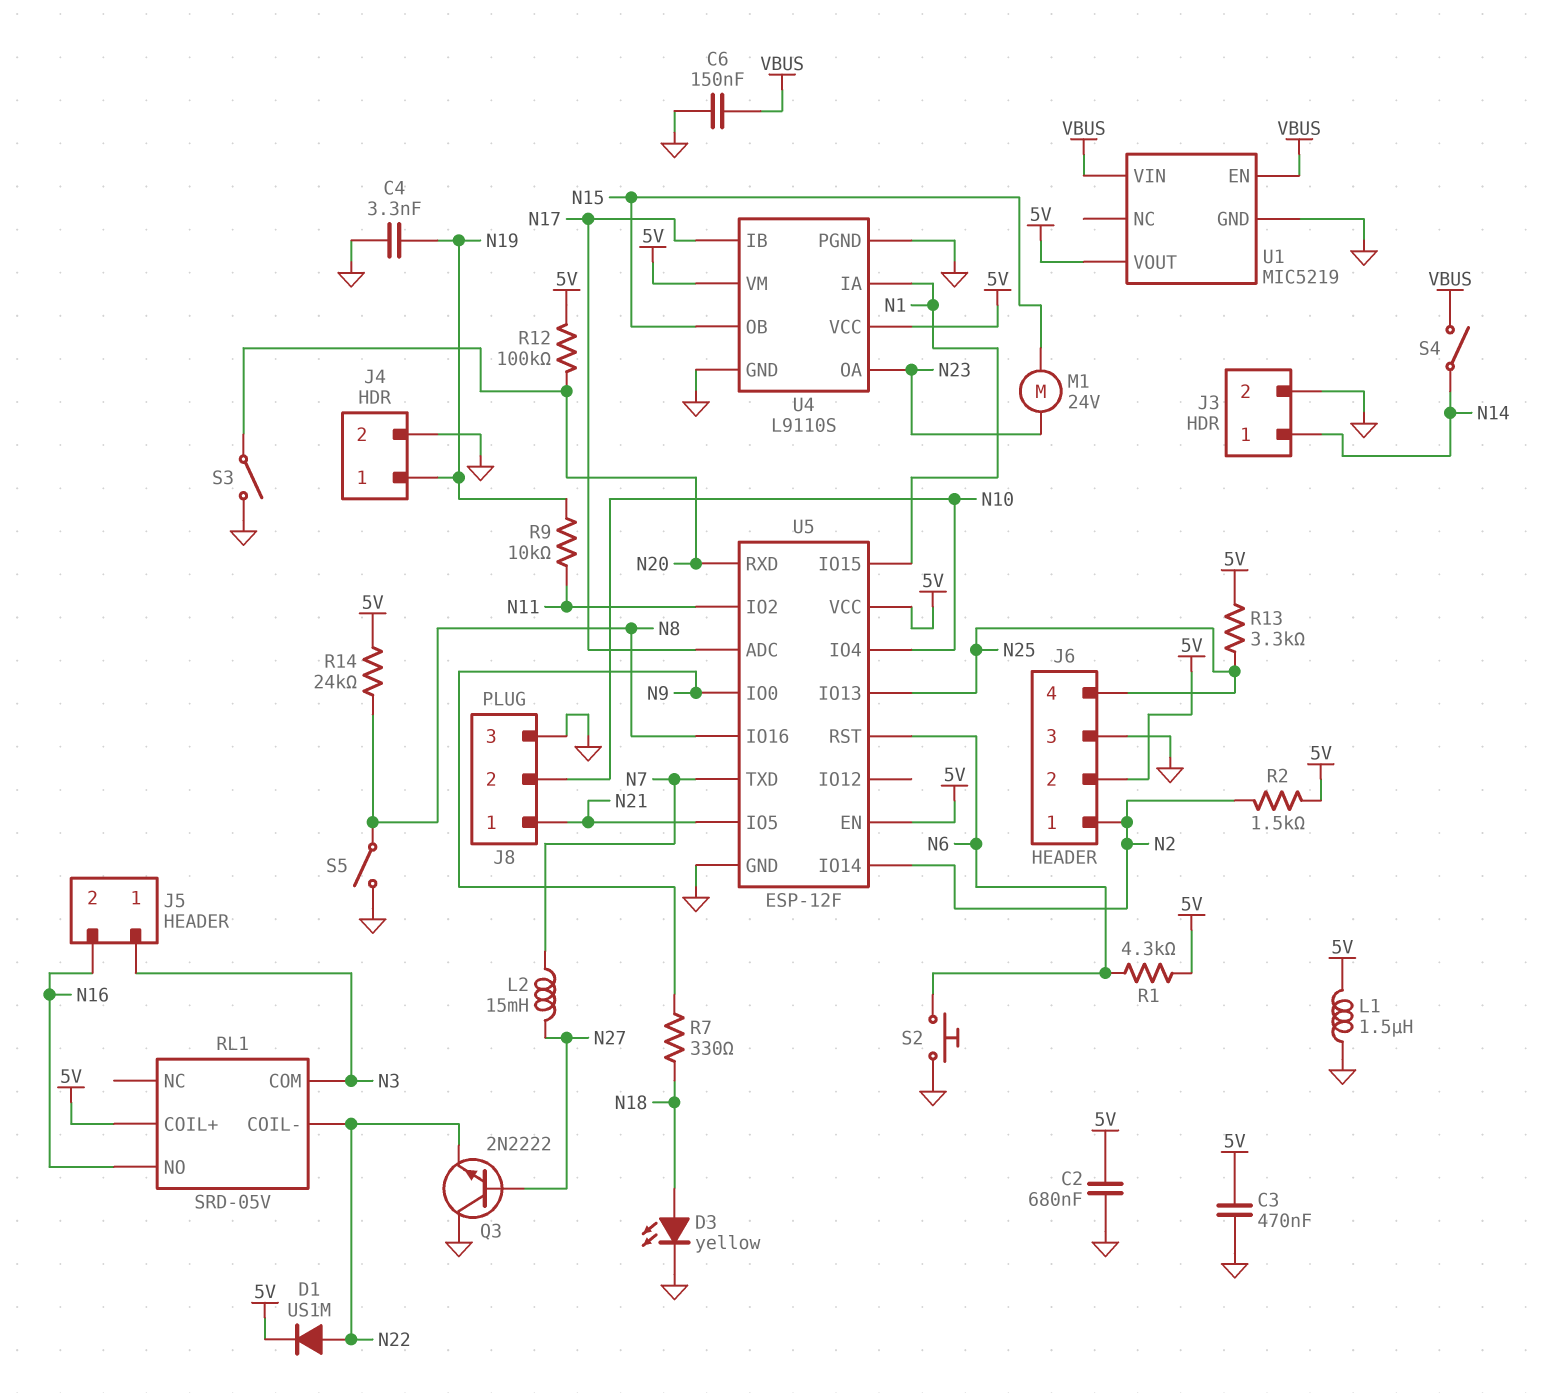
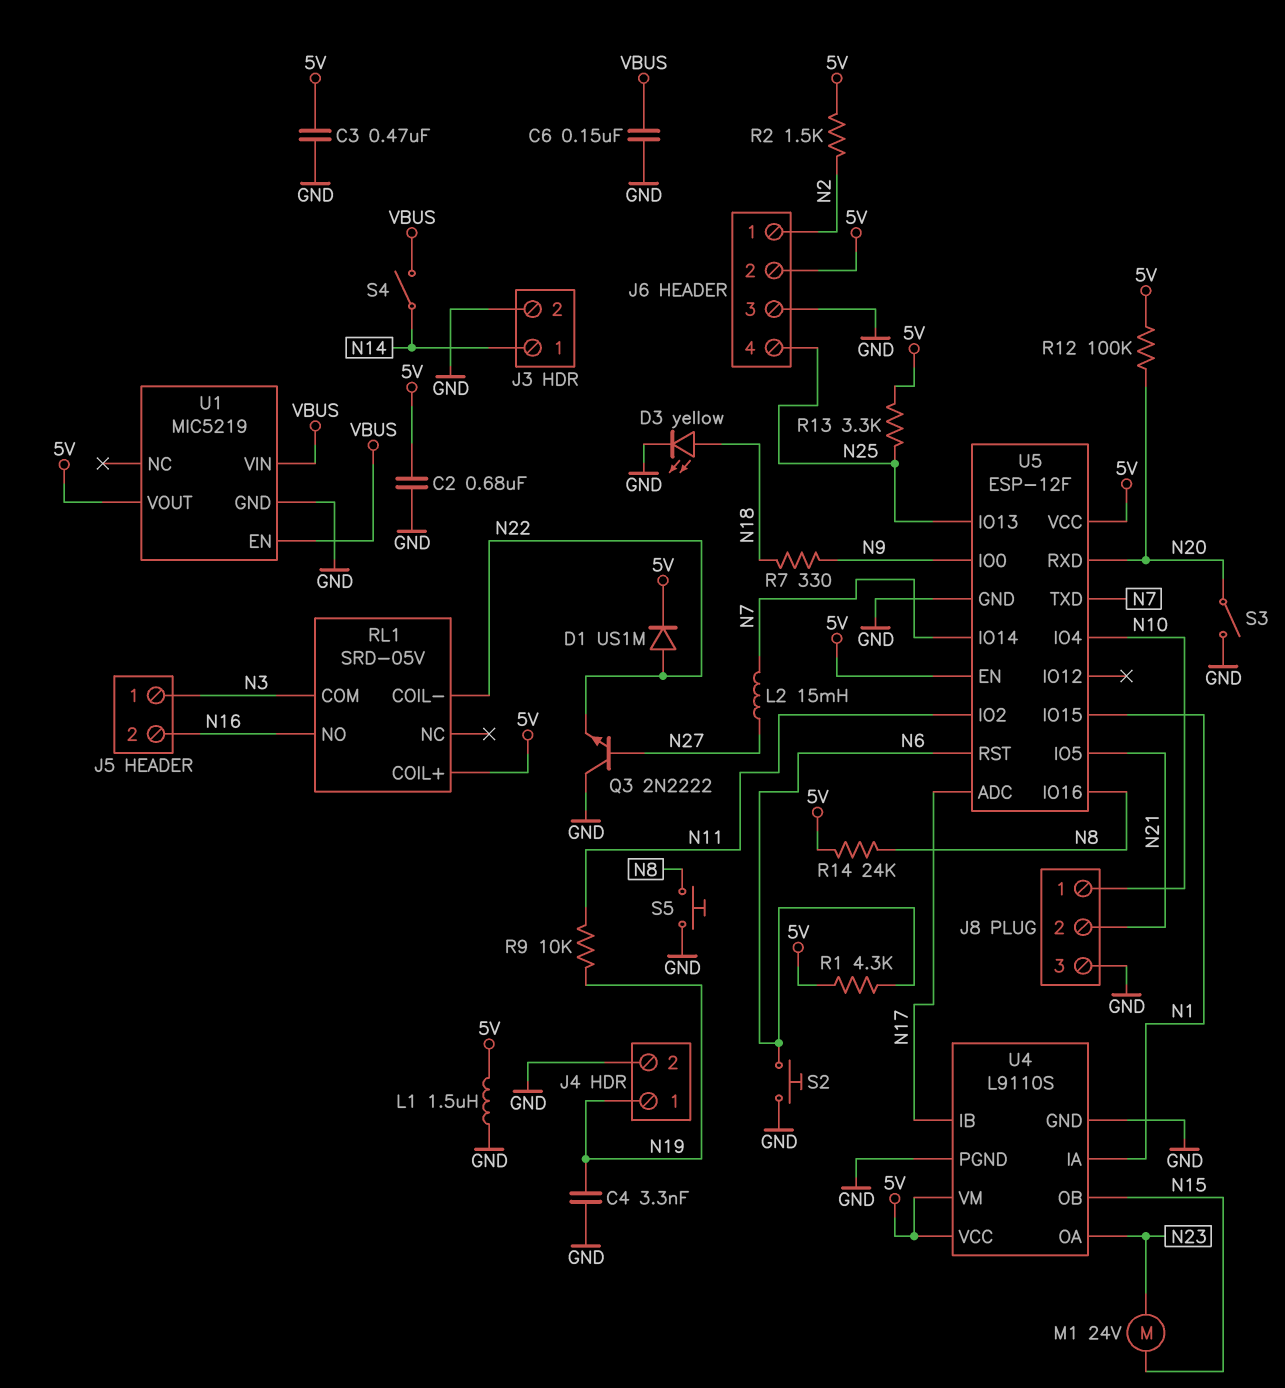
J8 pin 1: N21 -> N10
J8 pin 2: N10 -> N21
S5: switch (GND, N8) -> button (GND, N8)
U5 pin IO14: N2 -> N7

